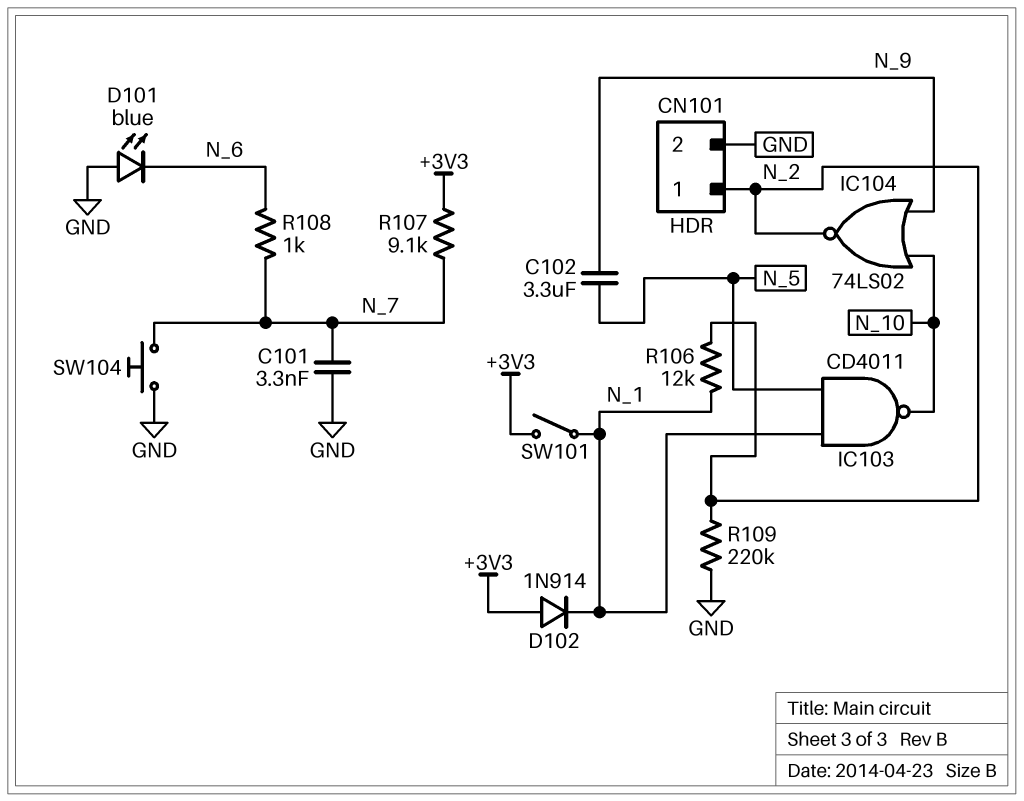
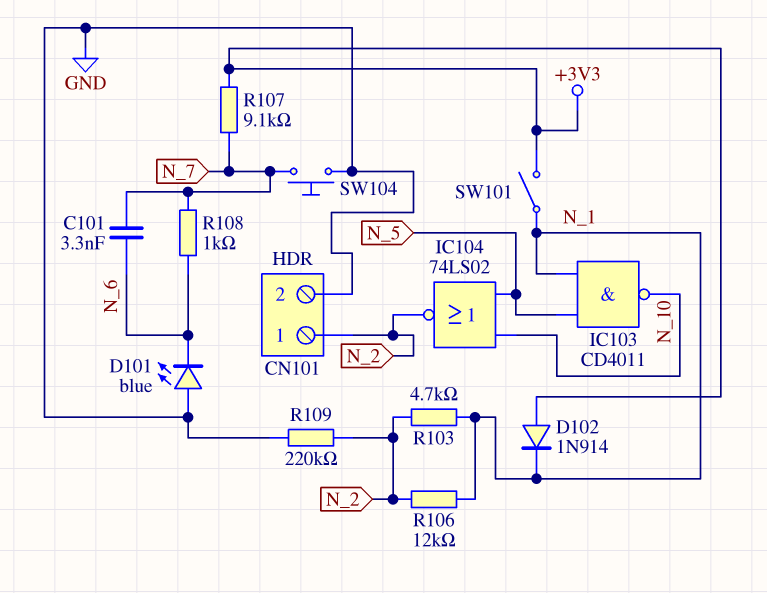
C101: 3.3nF (GND, N_7) -> 3.3nF (N_6, N_7)
C102: 3.3uF (N_5, N_9) -> none
IC104: NOR 74LS02 (in N_9, in N_10, out N_2) -> NOR 74LS02 (in N_5, in N_10, out N_2)
R103: none -> 4.7k (N_1, N_2)

